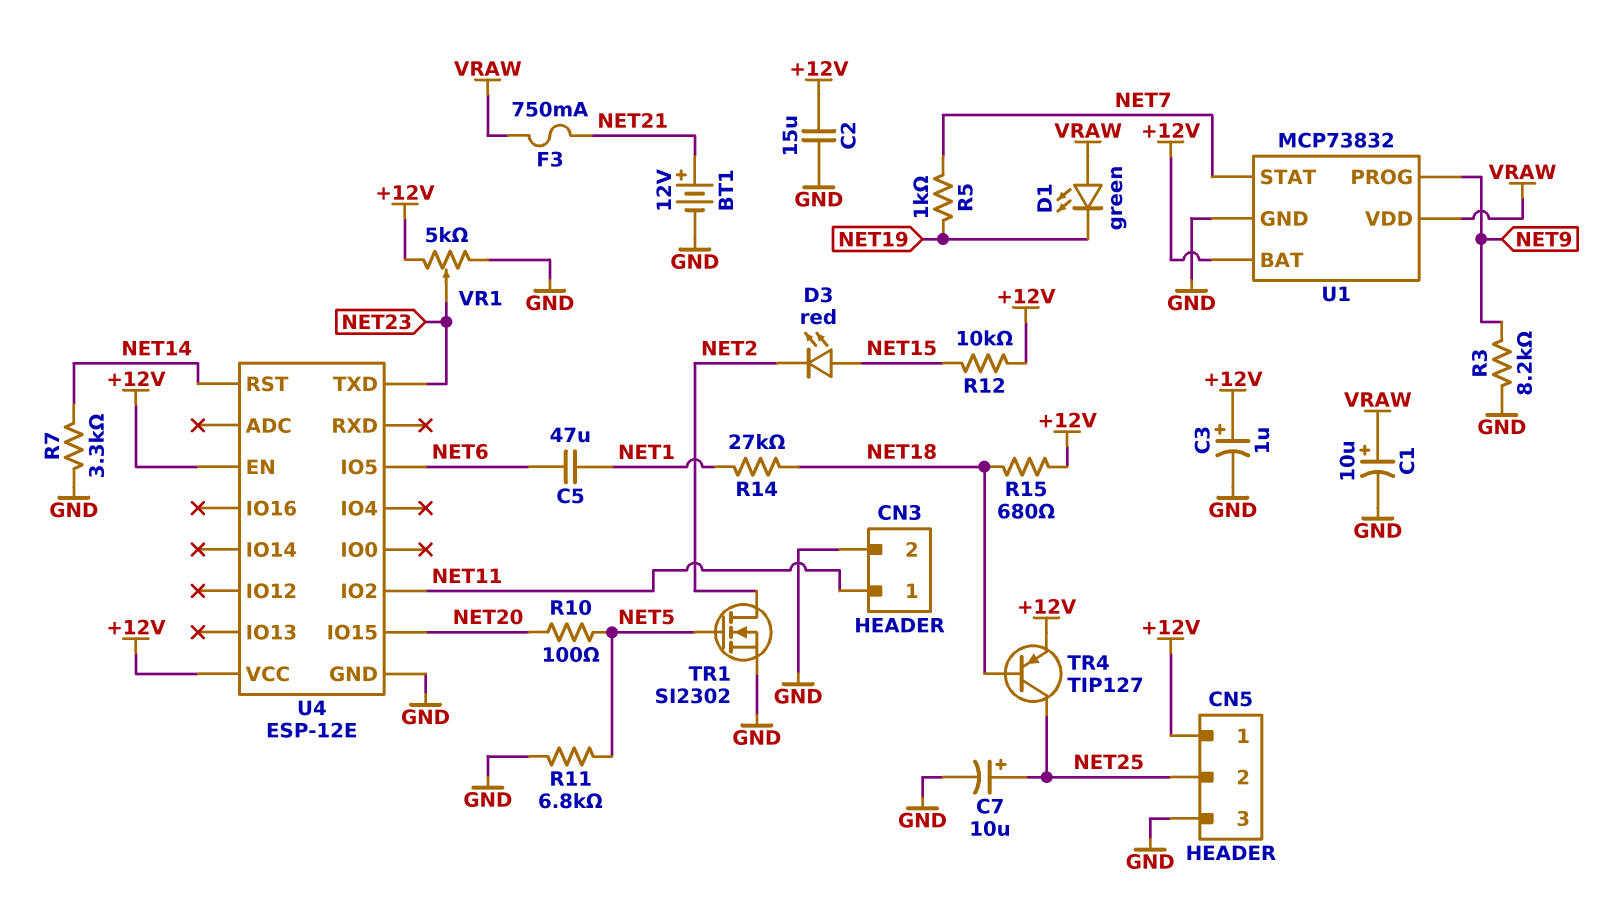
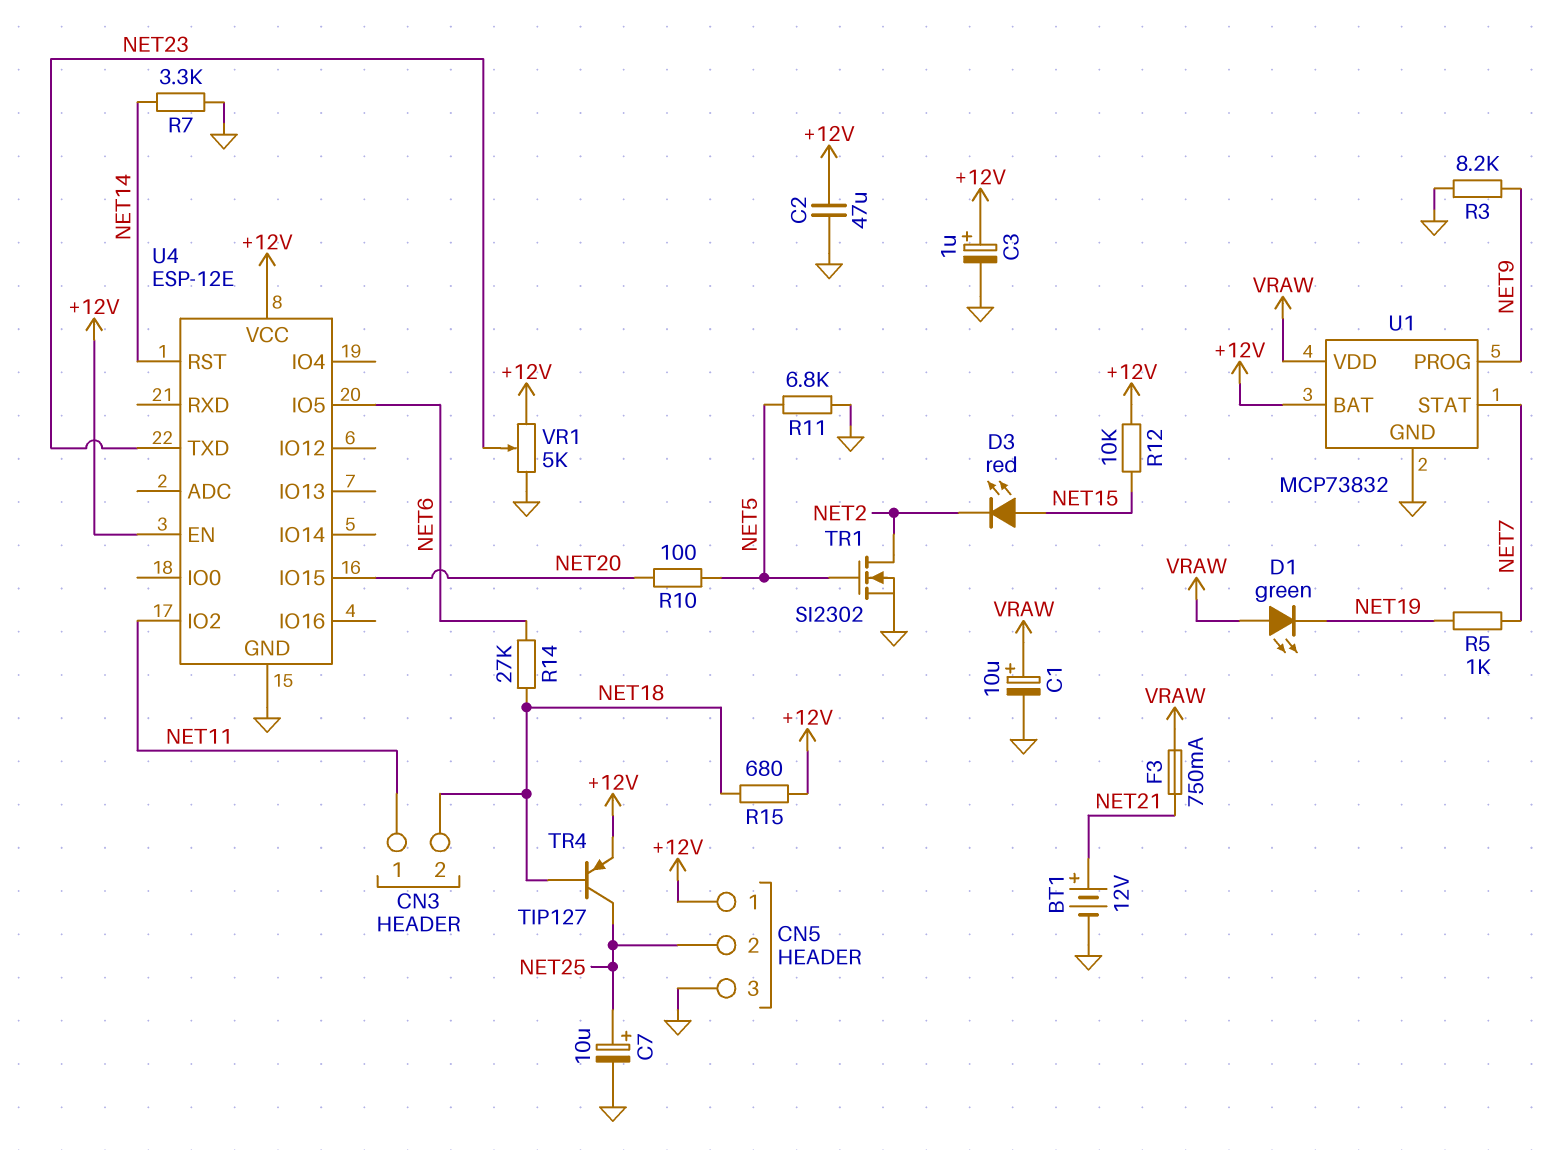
C2: 15uF (+12V, GND) -> 47uF (+12V, GND)
C5: 47uF (NET1, NET6) -> none
CN3 pin 2: GND -> NET18
R14: 27k (NET1, NET18) -> 27k (NET6, NET18)

